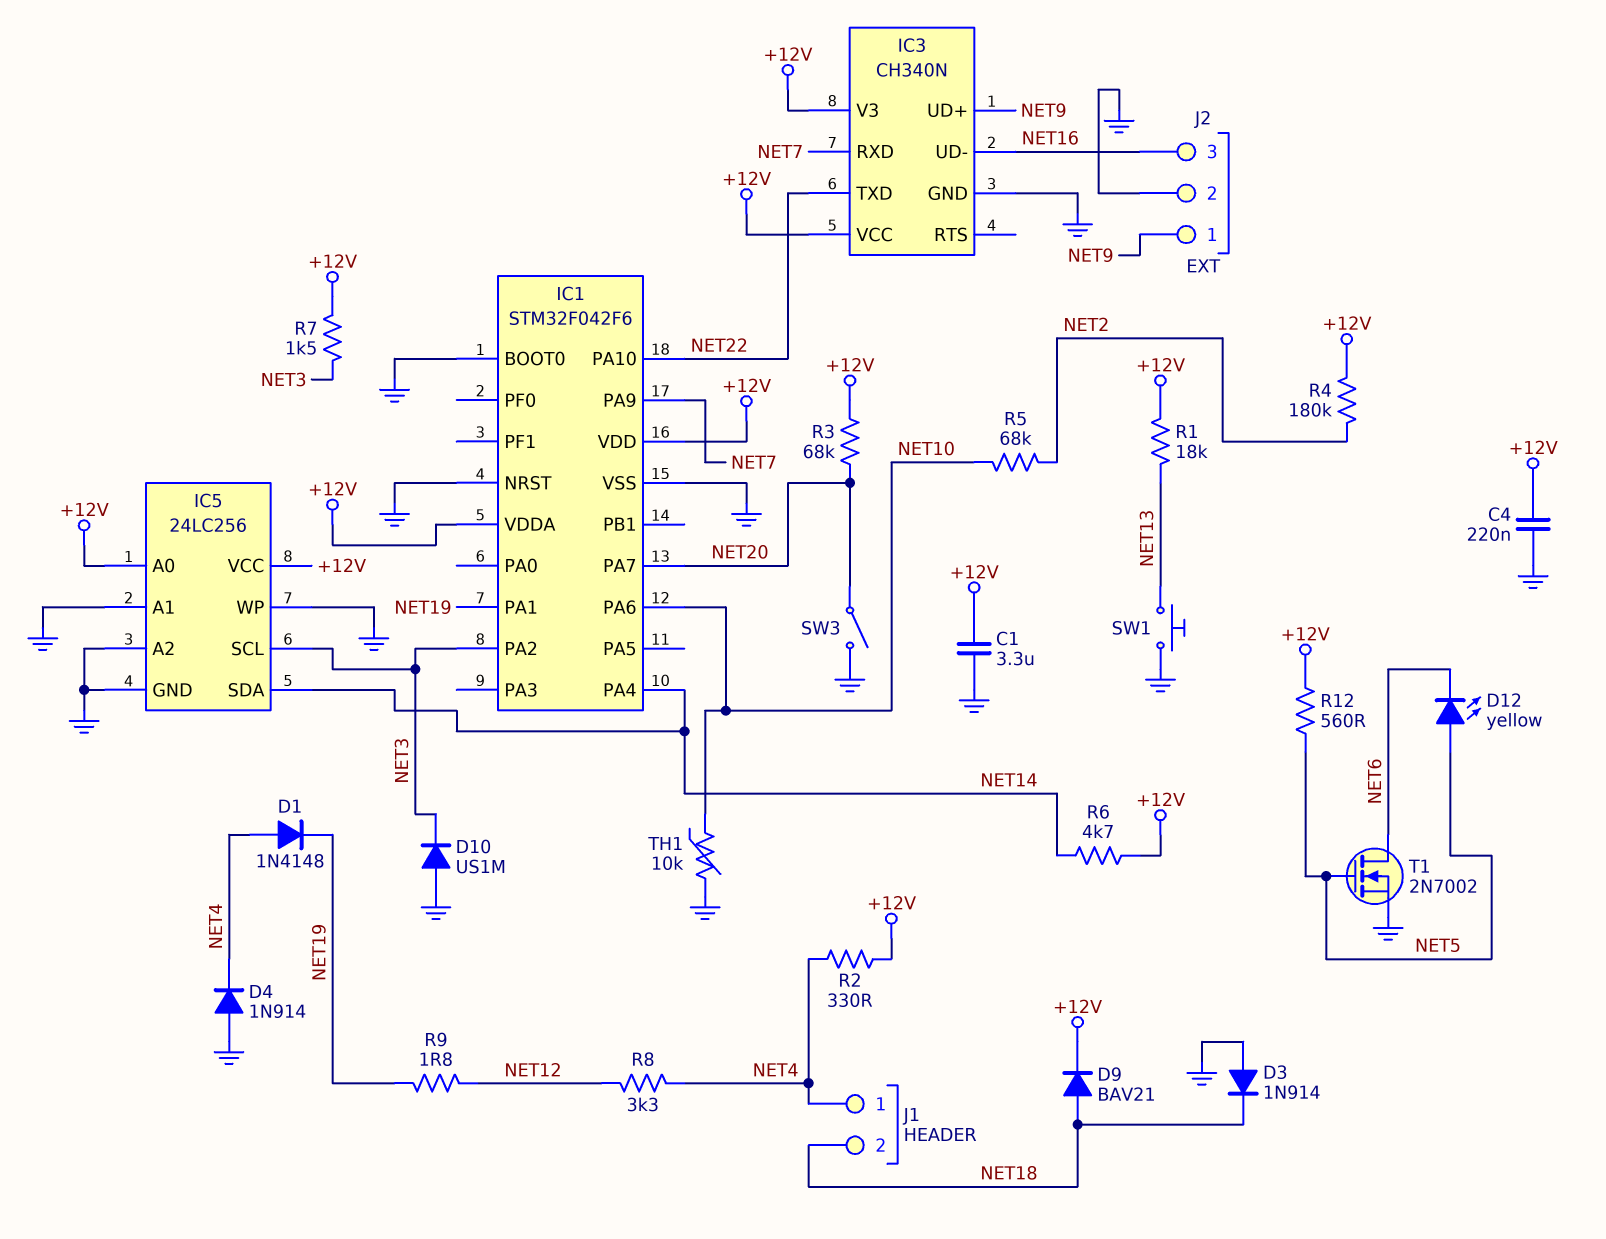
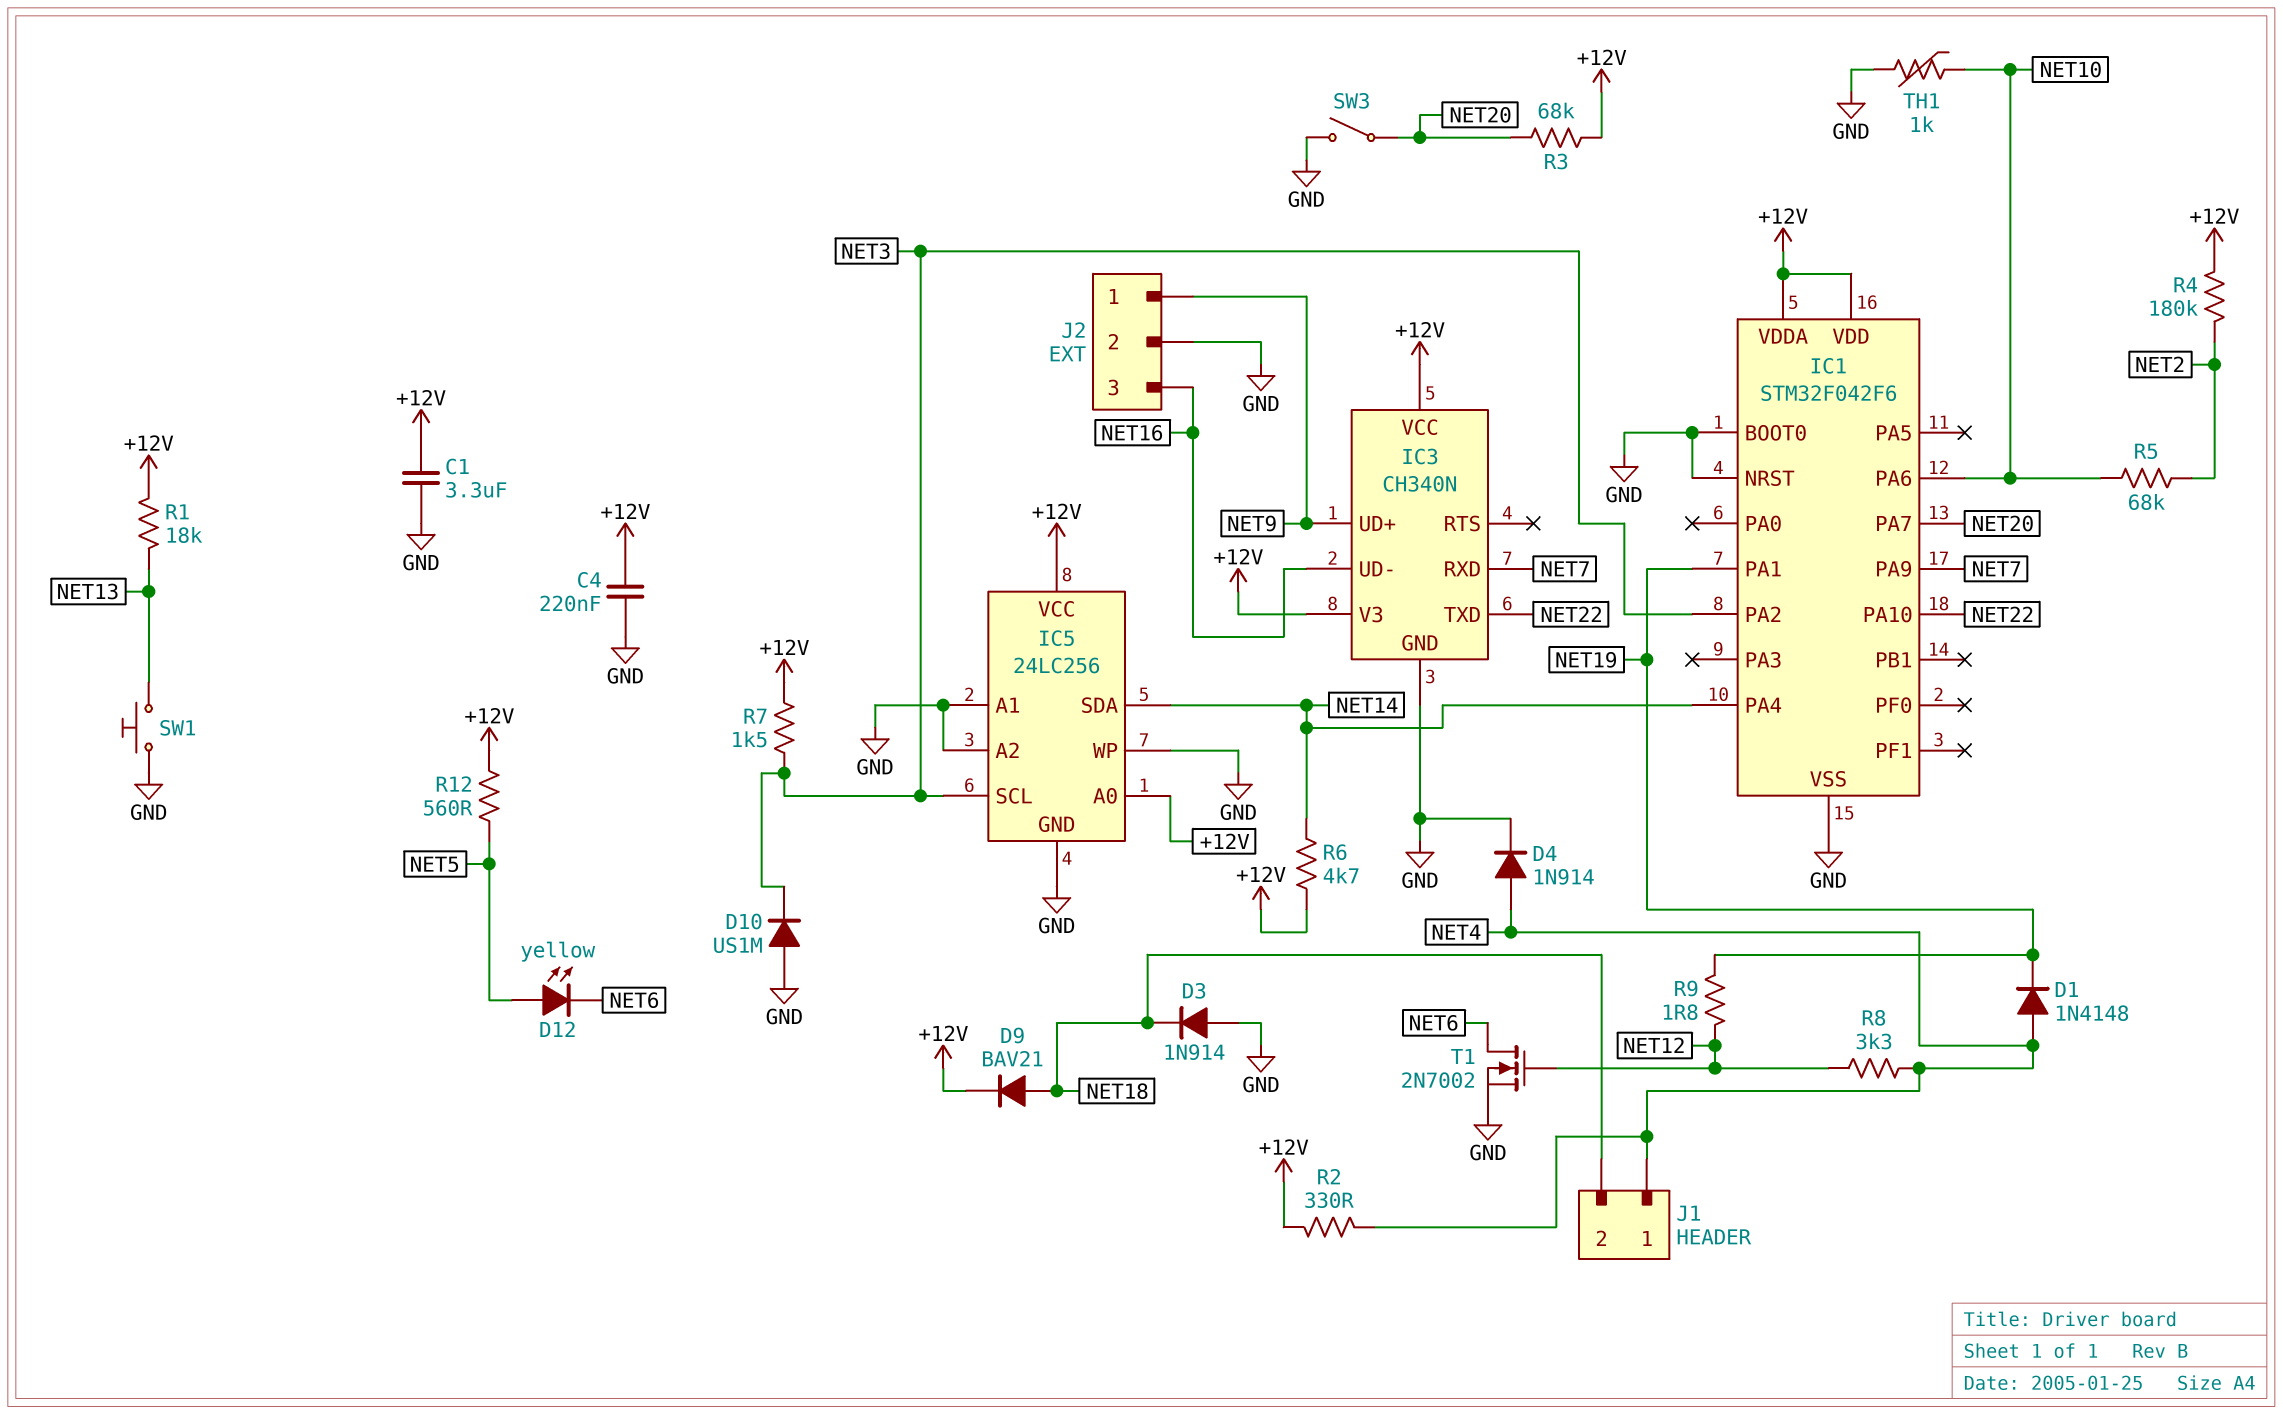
D4: diode 1N914 (A GND, K NET4) -> diode 1N914 (A NET4, K GND)
T1: NMOS 2N7002 (G NET5, D NET6, S GND) -> NMOS 2N7002 (G NET12, D NET6, S GND)
TH1: 10k (GND, NET10) -> 1k (GND, NET10)

